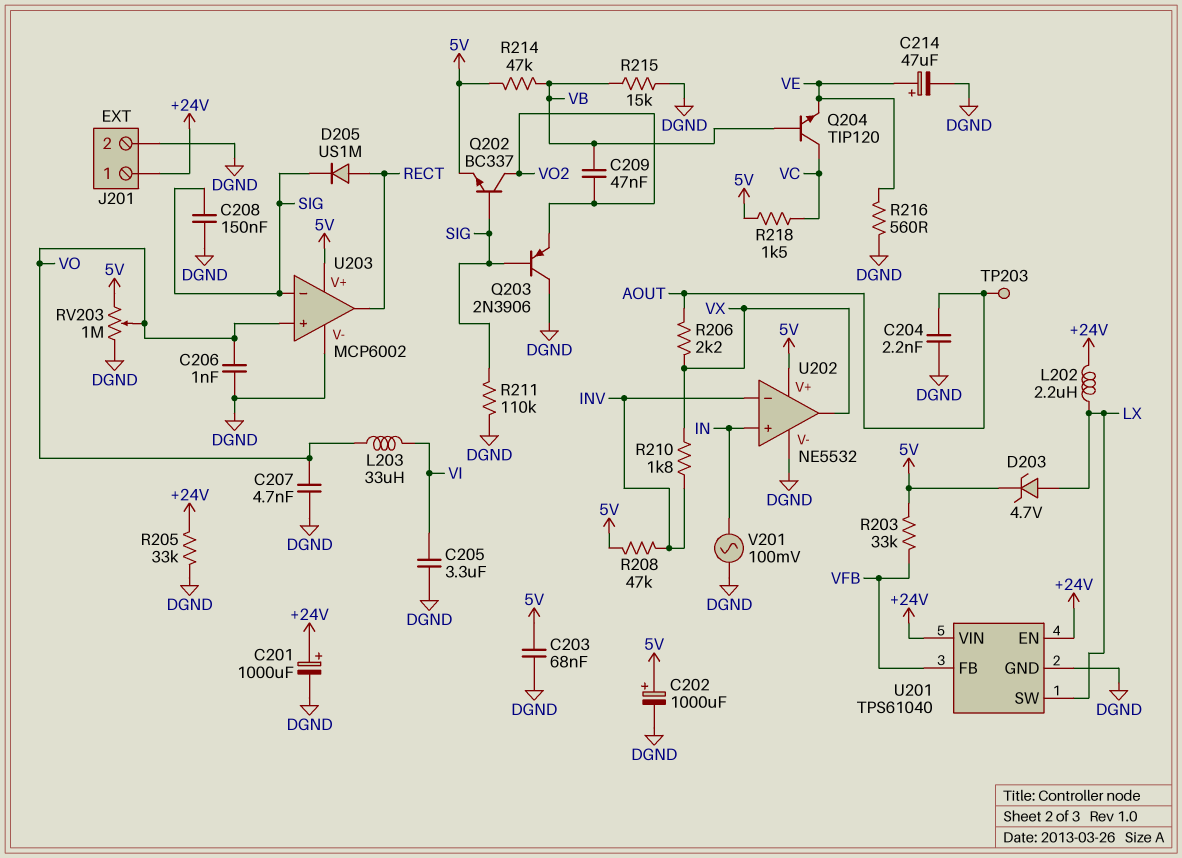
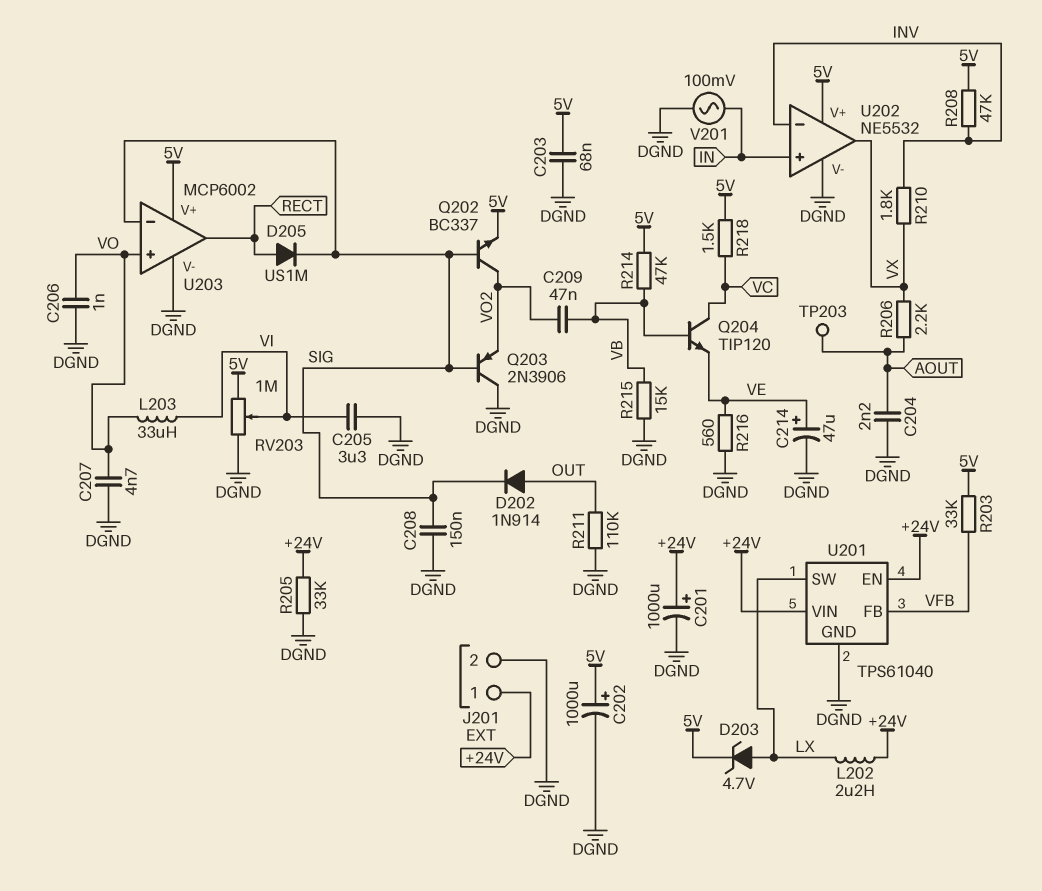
D202: none -> diode 1N914 (A OUT, K SIG)
R211: 110k (DGND, SIG) -> 110k (DGND, OUT)
RV203: 1M (5V, DGND, wiper VO) -> 1M (5V, DGND, wiper VI)

